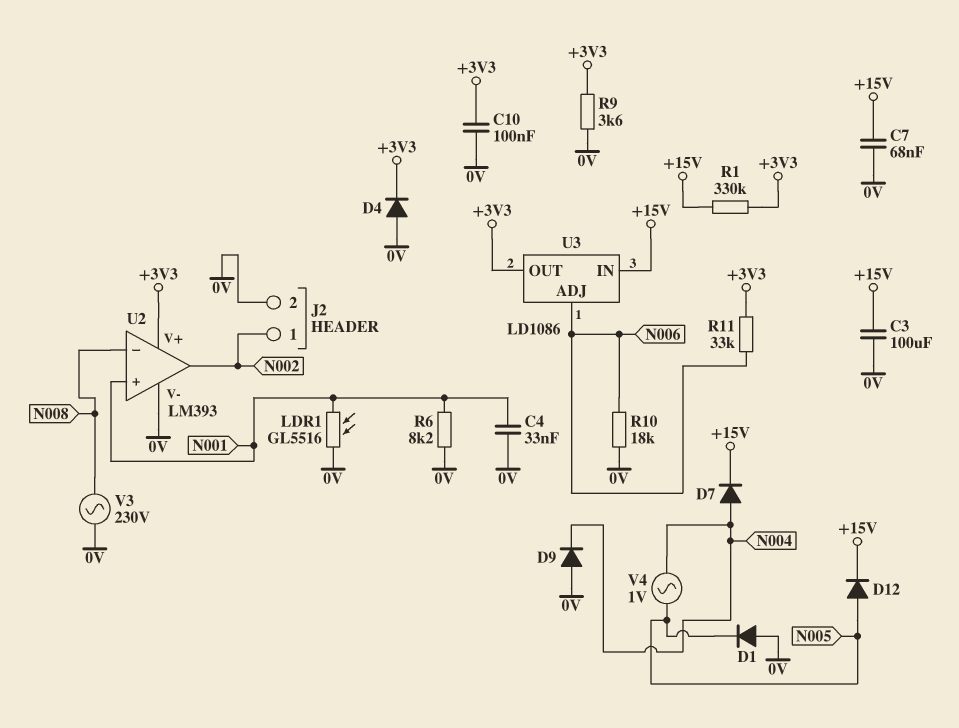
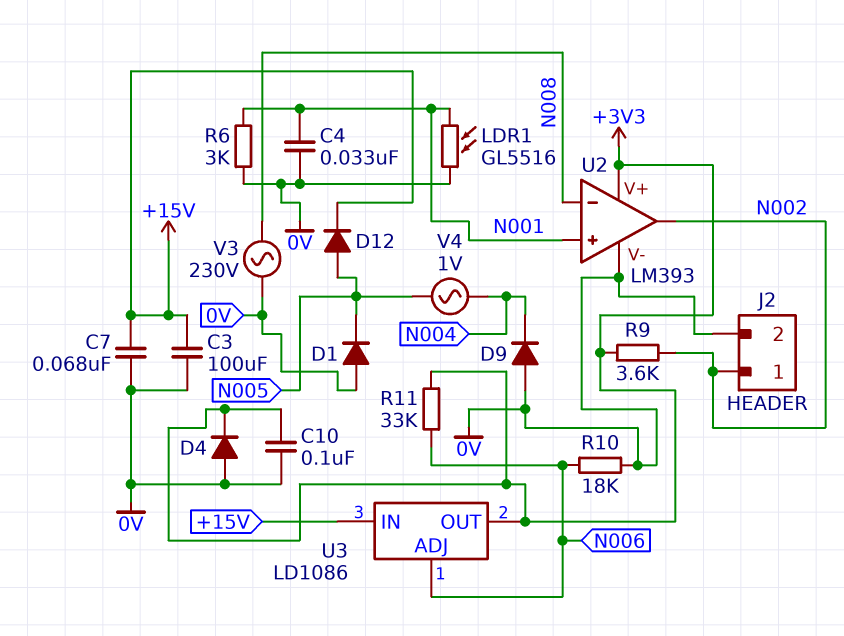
D7: diode (A N004, K +15V) -> none
R1: 330k (+3V3, +15V) -> none
R6: 8.2k (0V, N001) -> 3k (0V, N001)
R9: 3.6k (+3V3, 0V) -> 3.6k (+3V3, N002)

